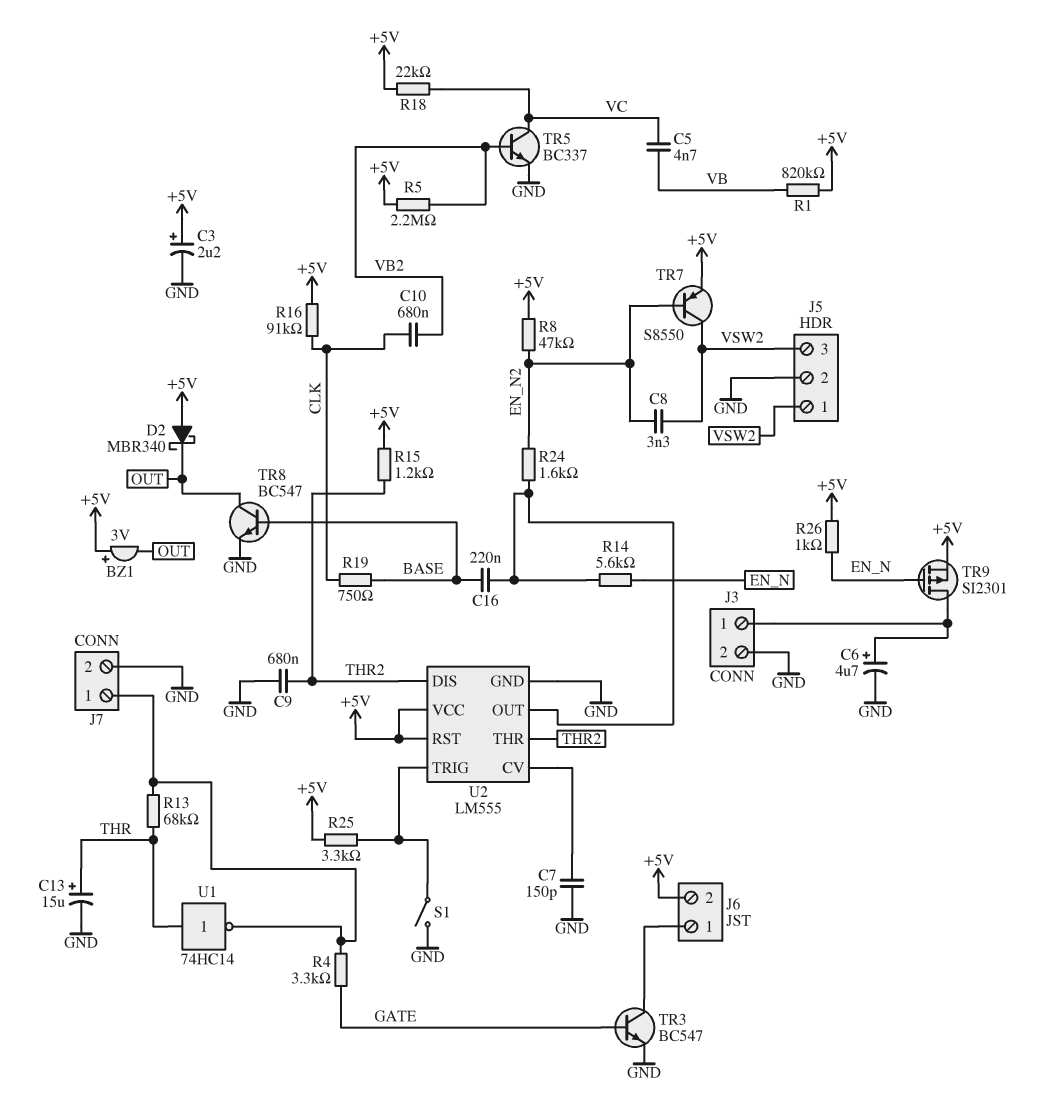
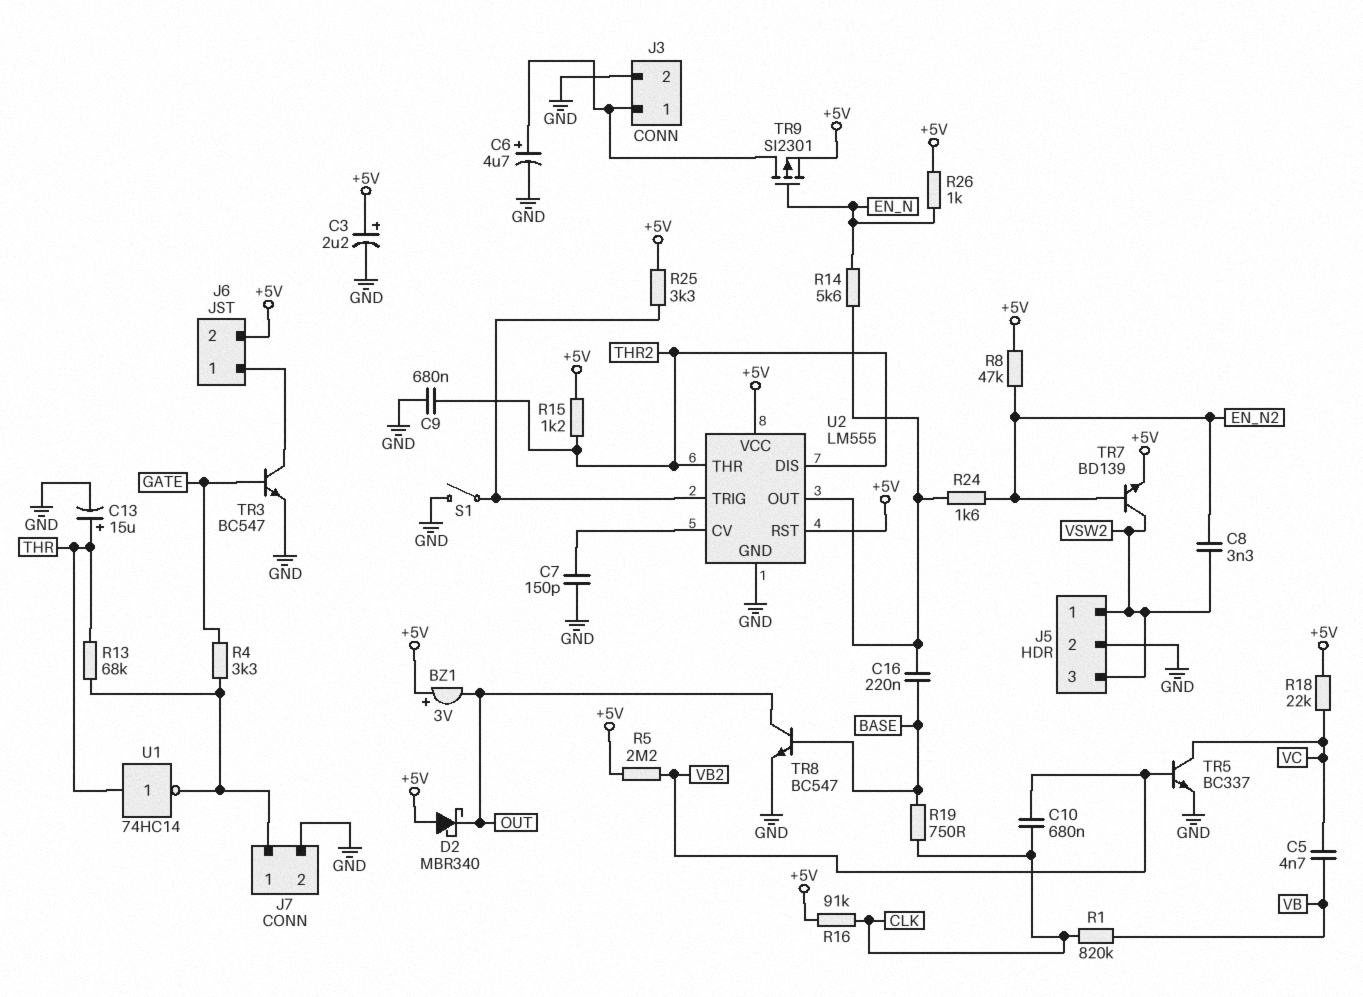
R1: 820k (+5V, VB) -> 820k (CLK, VB)
TR7: PNP S8550 (B EN_N2, C VSW2, E +5V) -> NPN BD139 (B EN_N2, C VSW2, E +5V)

